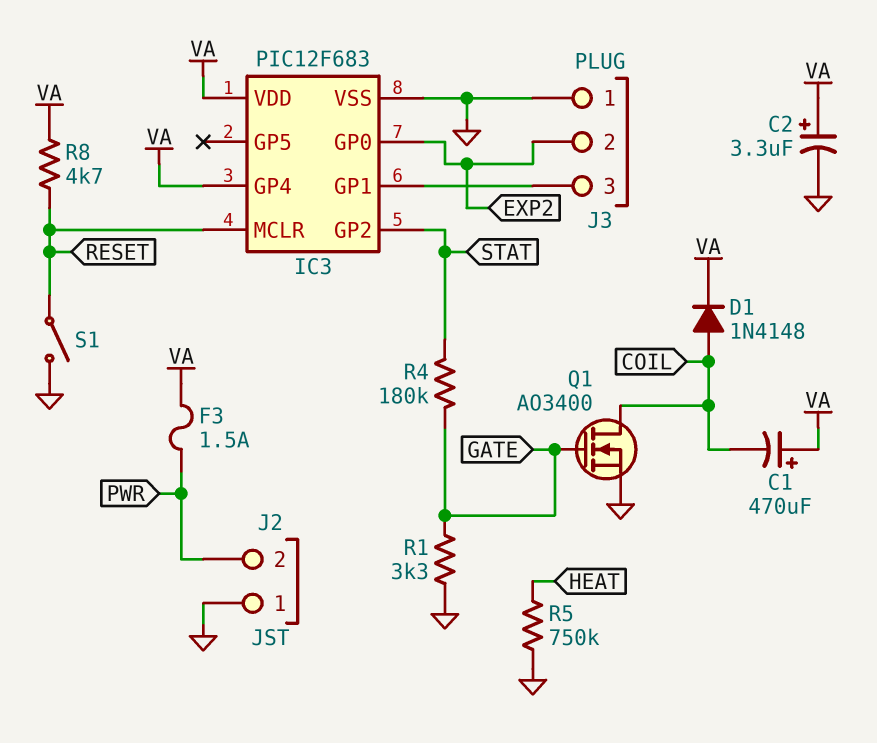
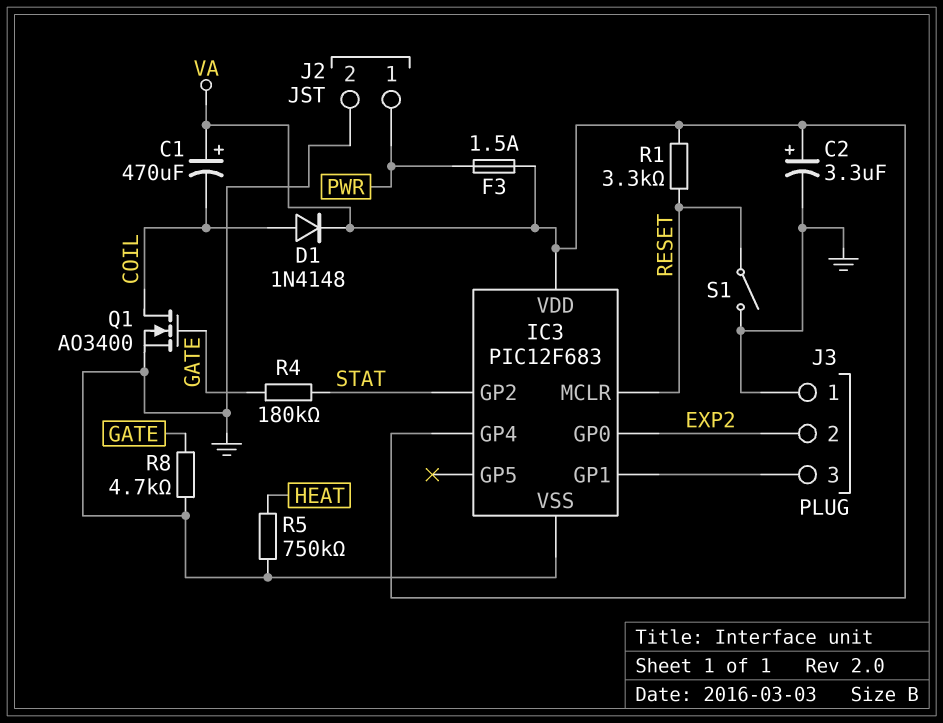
J2 pin 1: GND -> PWR
J2 pin 2: PWR -> GND
R1: 3.3k (GATE, GND) -> 3.3k (RESET, VA)
R8: 4.7k (RESET, VA) -> 4.7k (GATE, GND)

